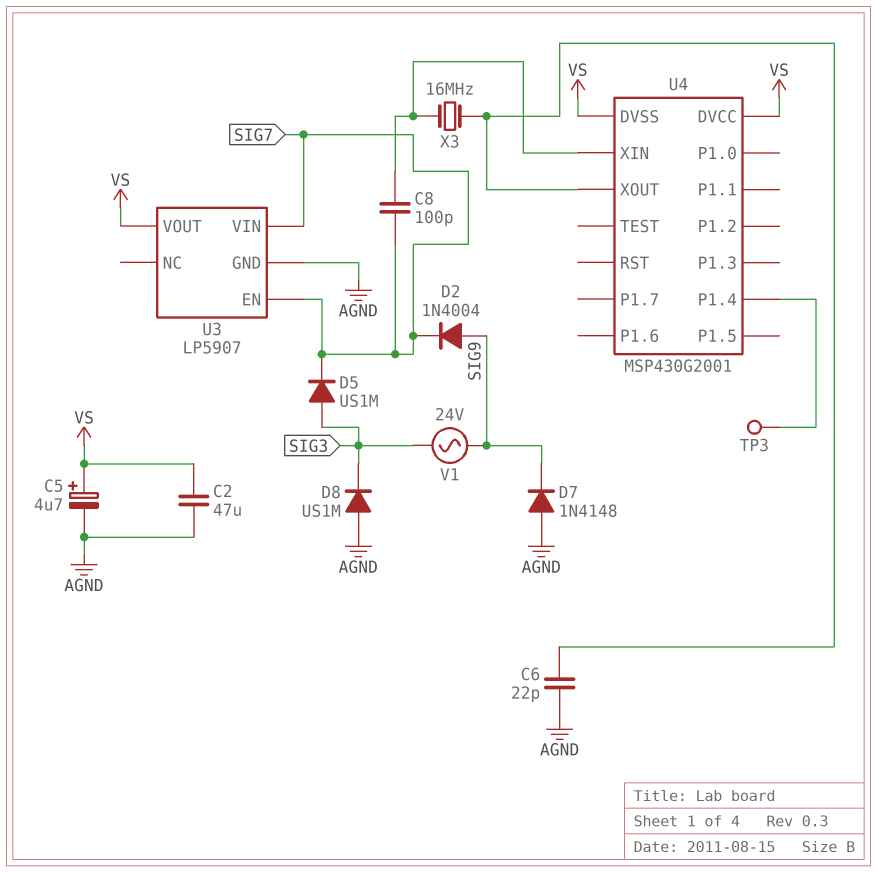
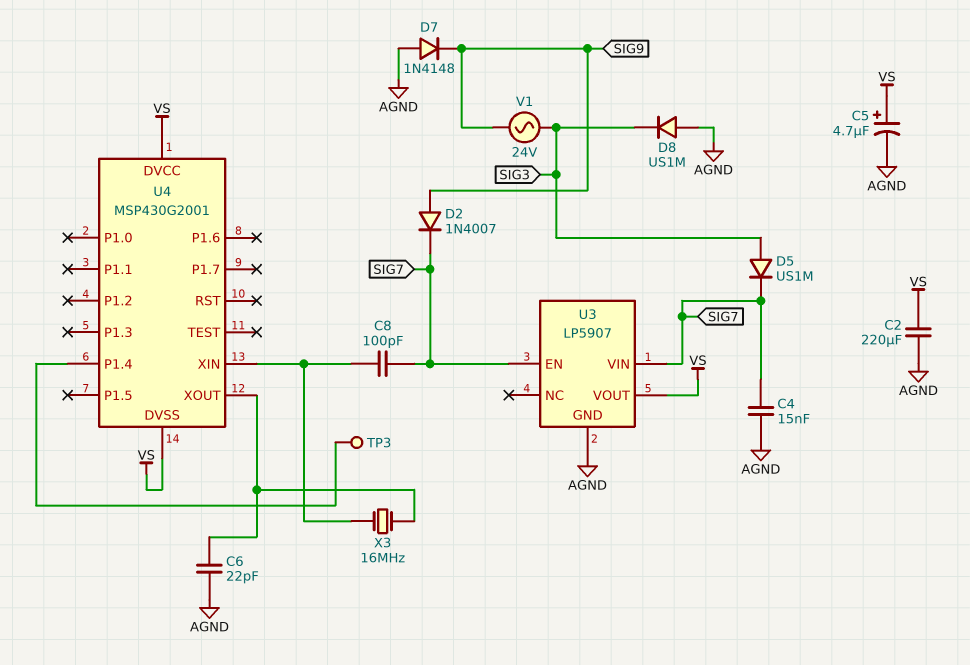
C2: 47uF (AGND, VS) -> 220uF (AGND, VS)
C4: none -> 15nF (AGND, SIG7)
D2: diode 1N4004 (A SIG9, K SIG7) -> diode 1N4007 (A SIG9, K SIG7)

